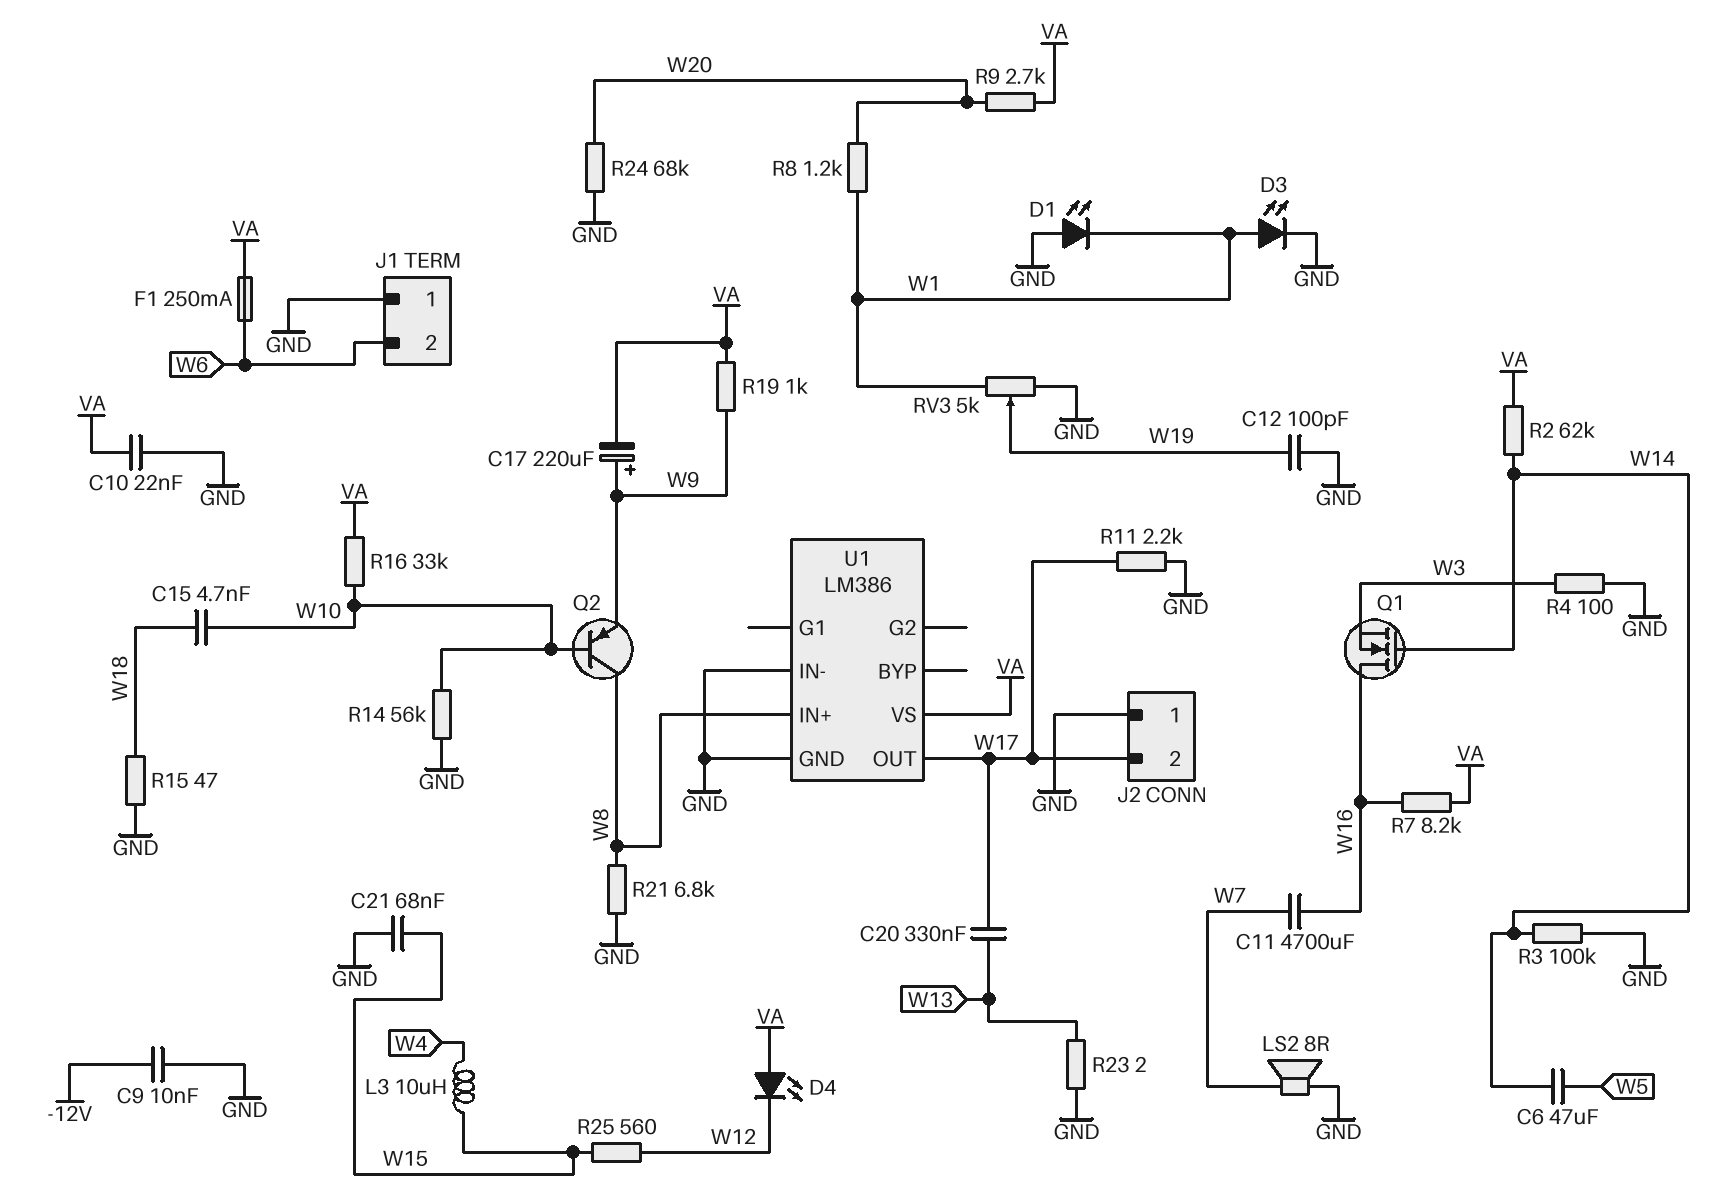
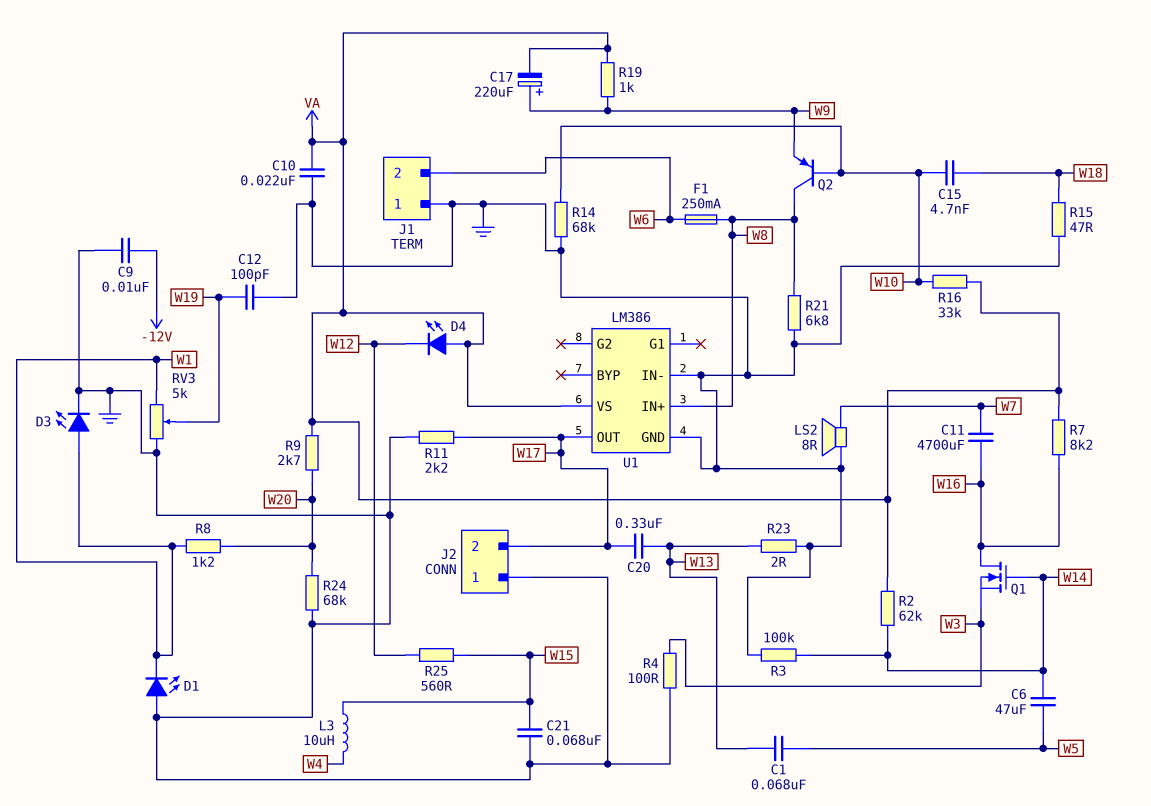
C1: none -> 68nF (W5, W13)
F1: 250mA (VA, W6) -> 250mA (W6, W8)
R14: 56k (GND, W10) -> 68k (GND, W10)

